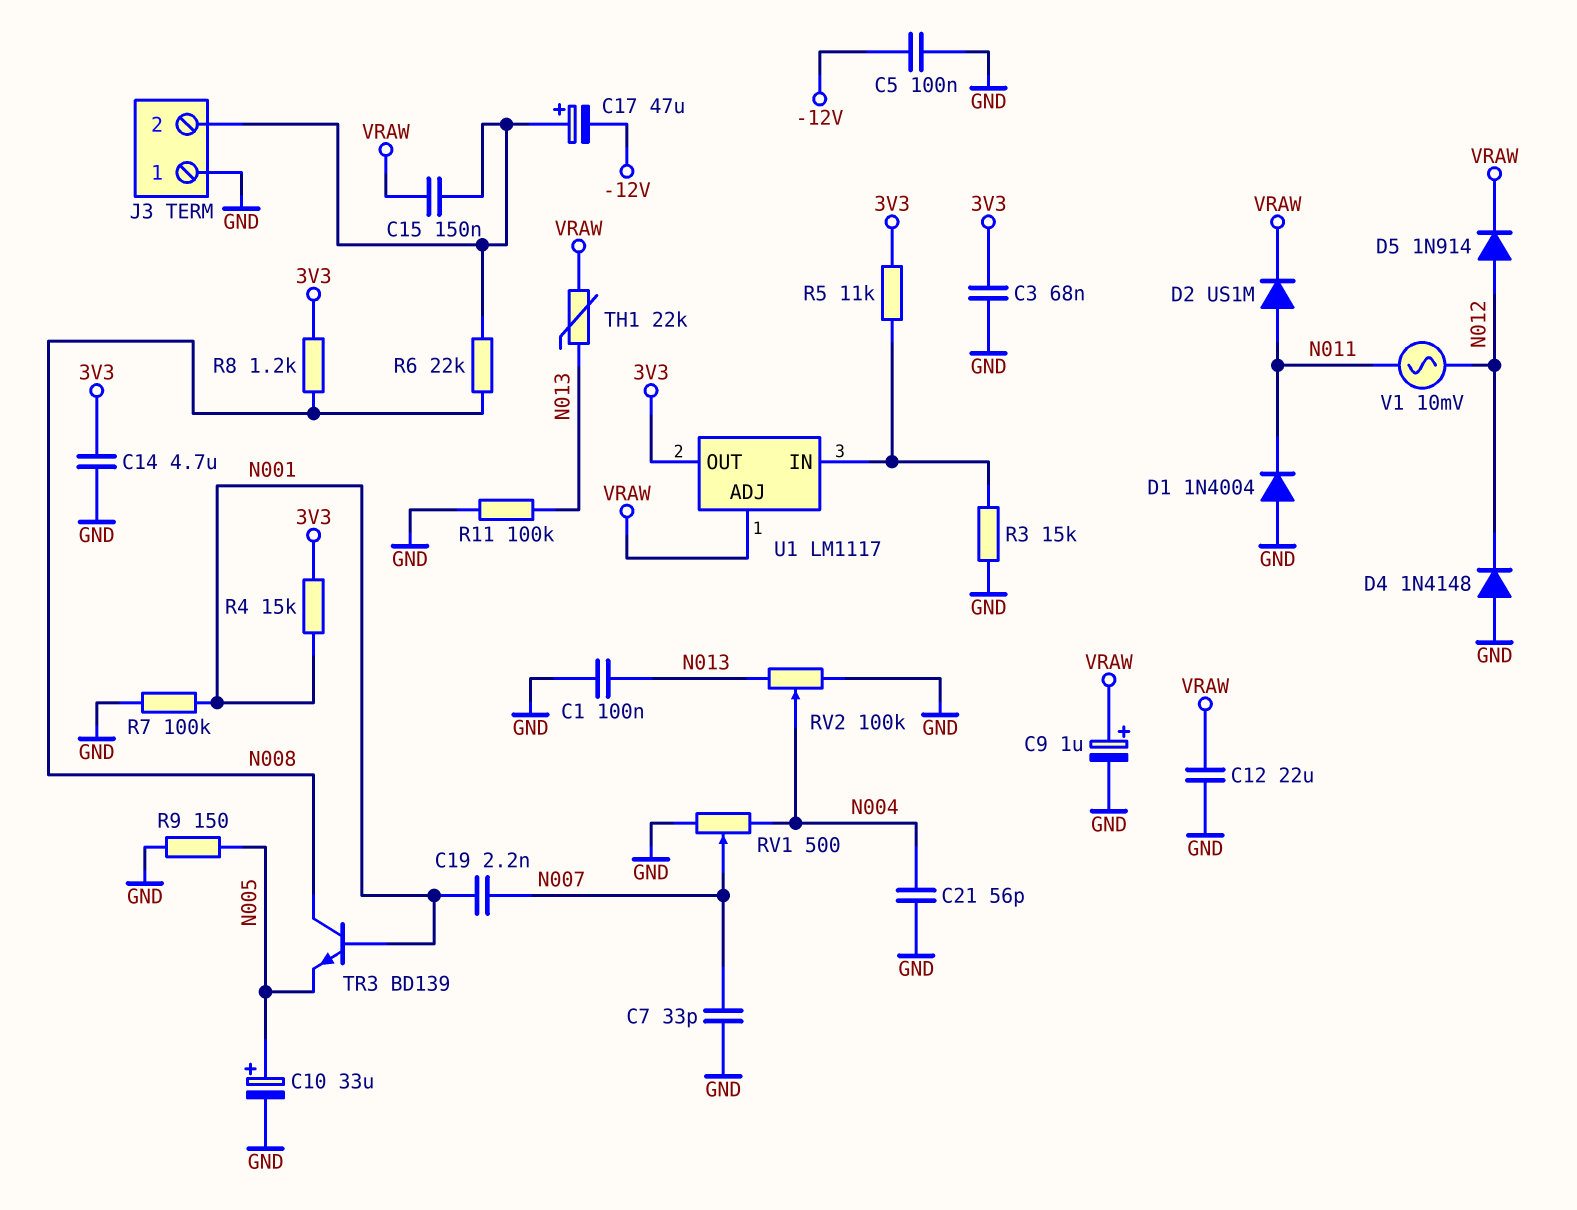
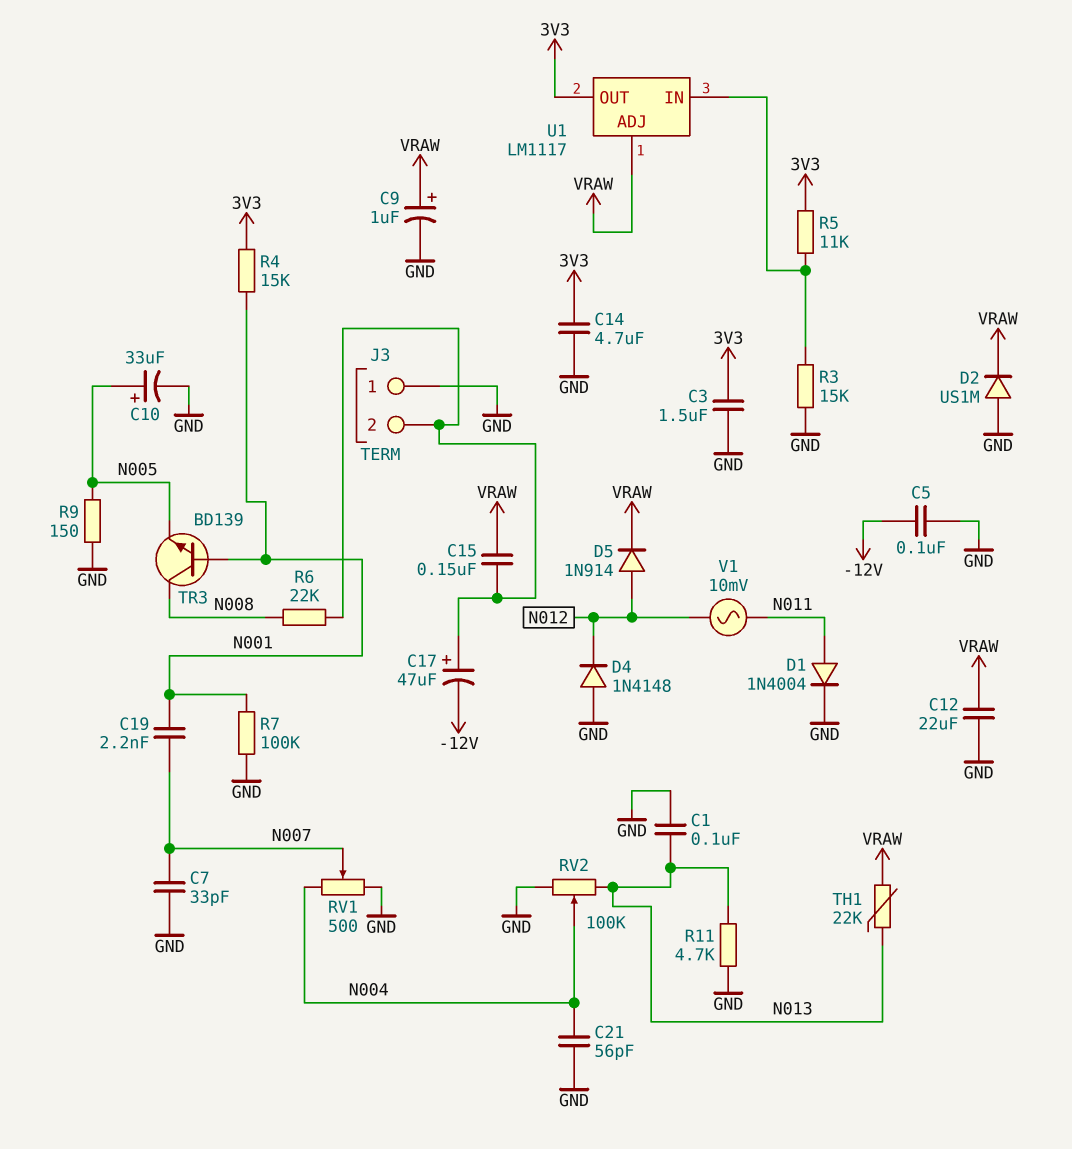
C3: 68nF (3V3, GND) -> 1.5uF (3V3, GND)
D1: diode 1N4004 (A GND, K N011) -> diode 1N4004 (A N011, K GND)
D2: diode US1M (A N011, K VRAW) -> diode US1M (A GND, K VRAW)
R8: 1.2k (3V3, N008) -> none
R11: 100k (GND, N013) -> 4.7k (GND, N013)

